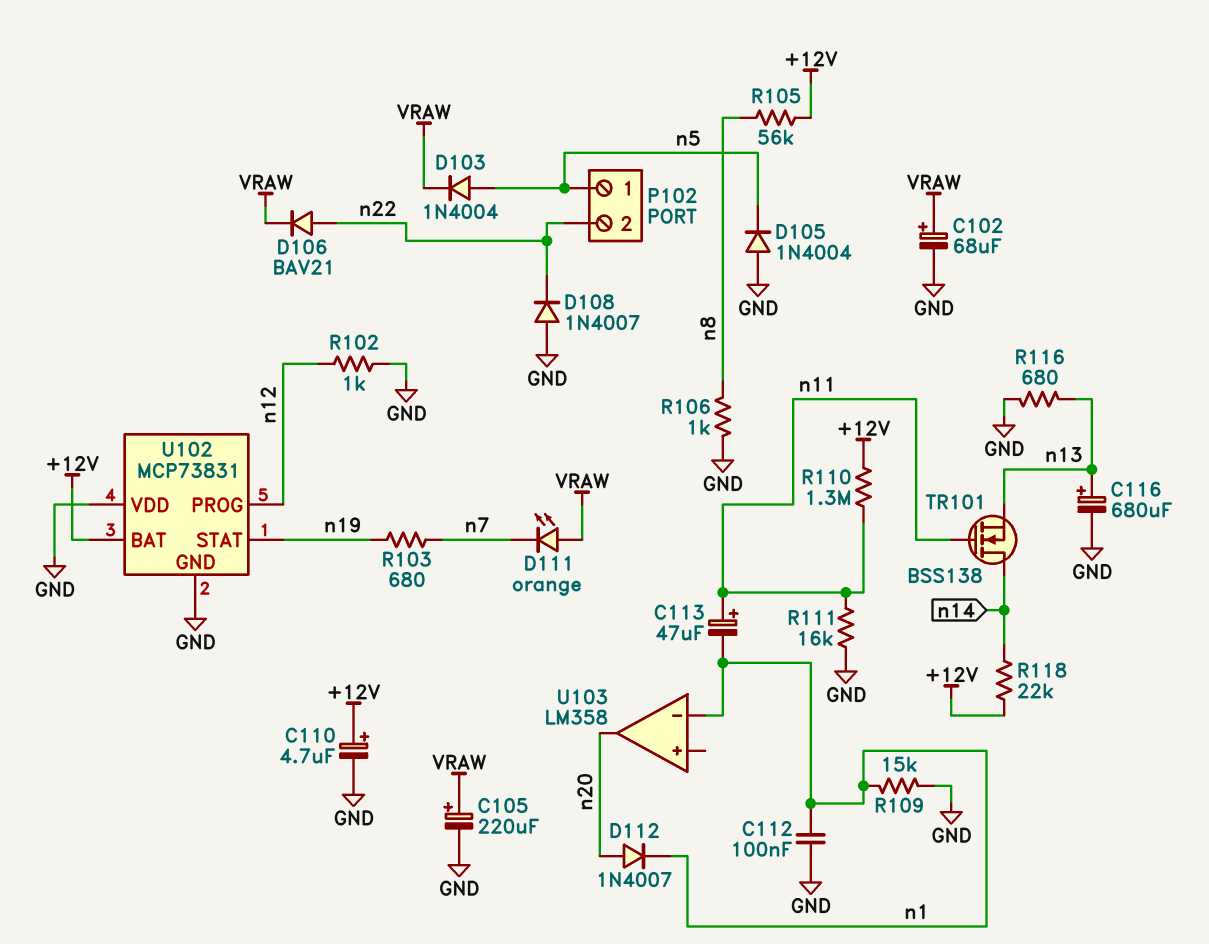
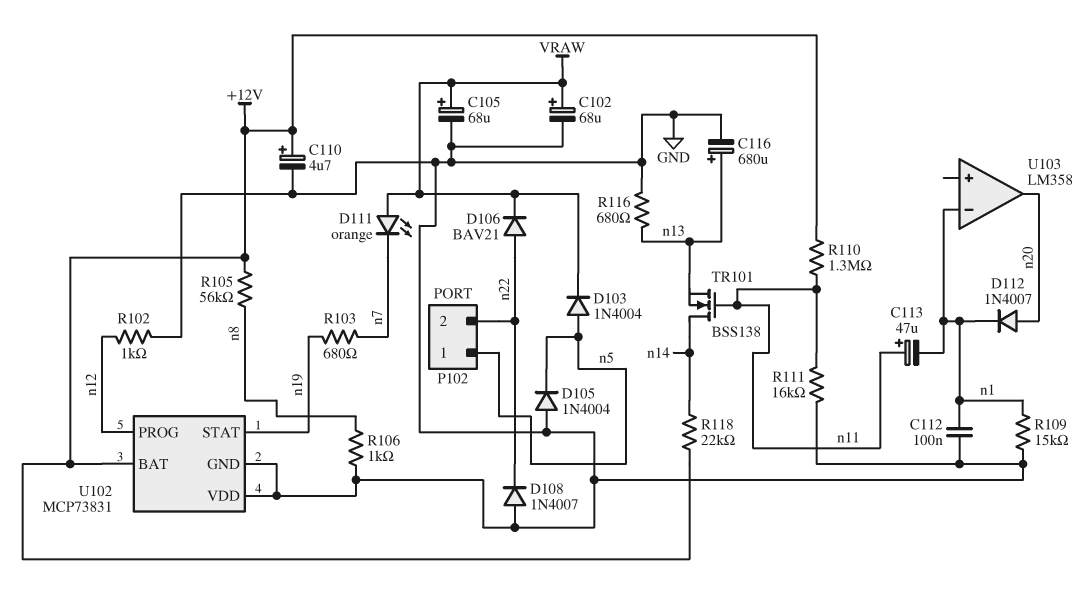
C105: 220uF (plus VRAW, minus GND) -> 68uF (plus VRAW, minus GND)

